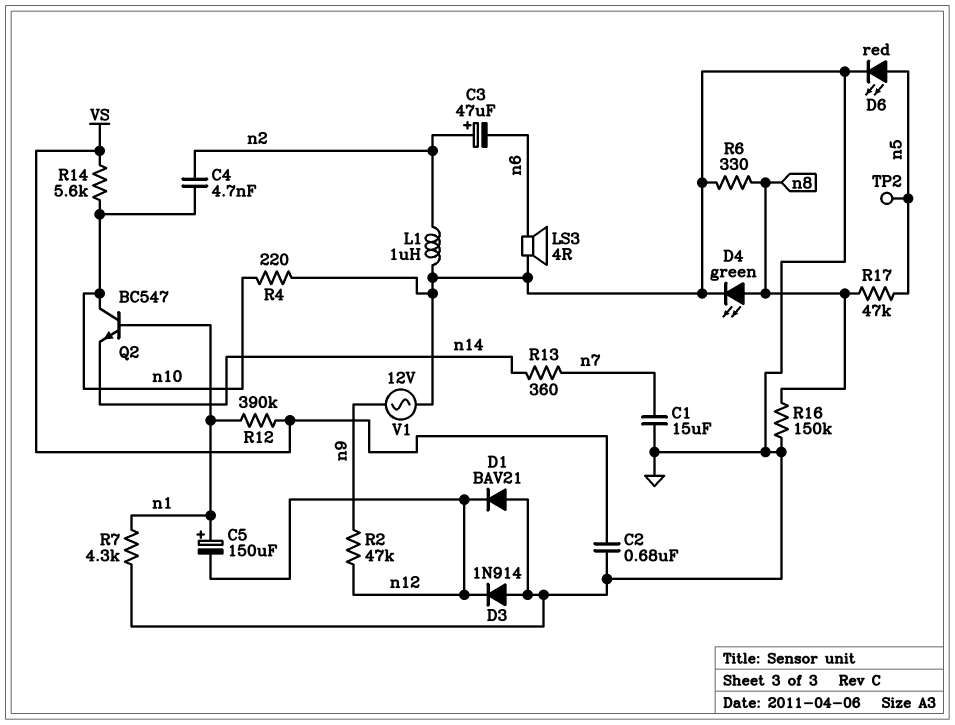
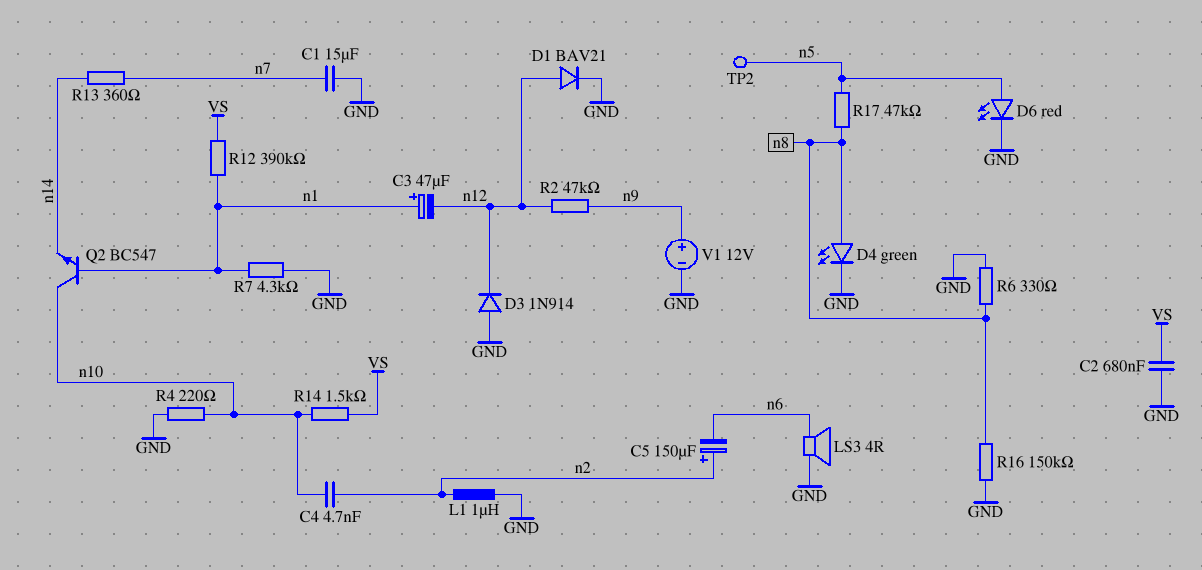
C3: 47uF (plus n2, minus n6) -> 47uF (plus n1, minus n12)
C5: 150uF (plus n1, minus n12) -> 150uF (plus n2, minus n6)
D1: diode BAV21 (A GND, K n12) -> diode BAV21 (A n12, K GND)
R14: 5.6k (VS, n10) -> 1.5k (VS, n10)
V1: AC 12V (GND, n9) -> 12V (plus n9, minus GND)

